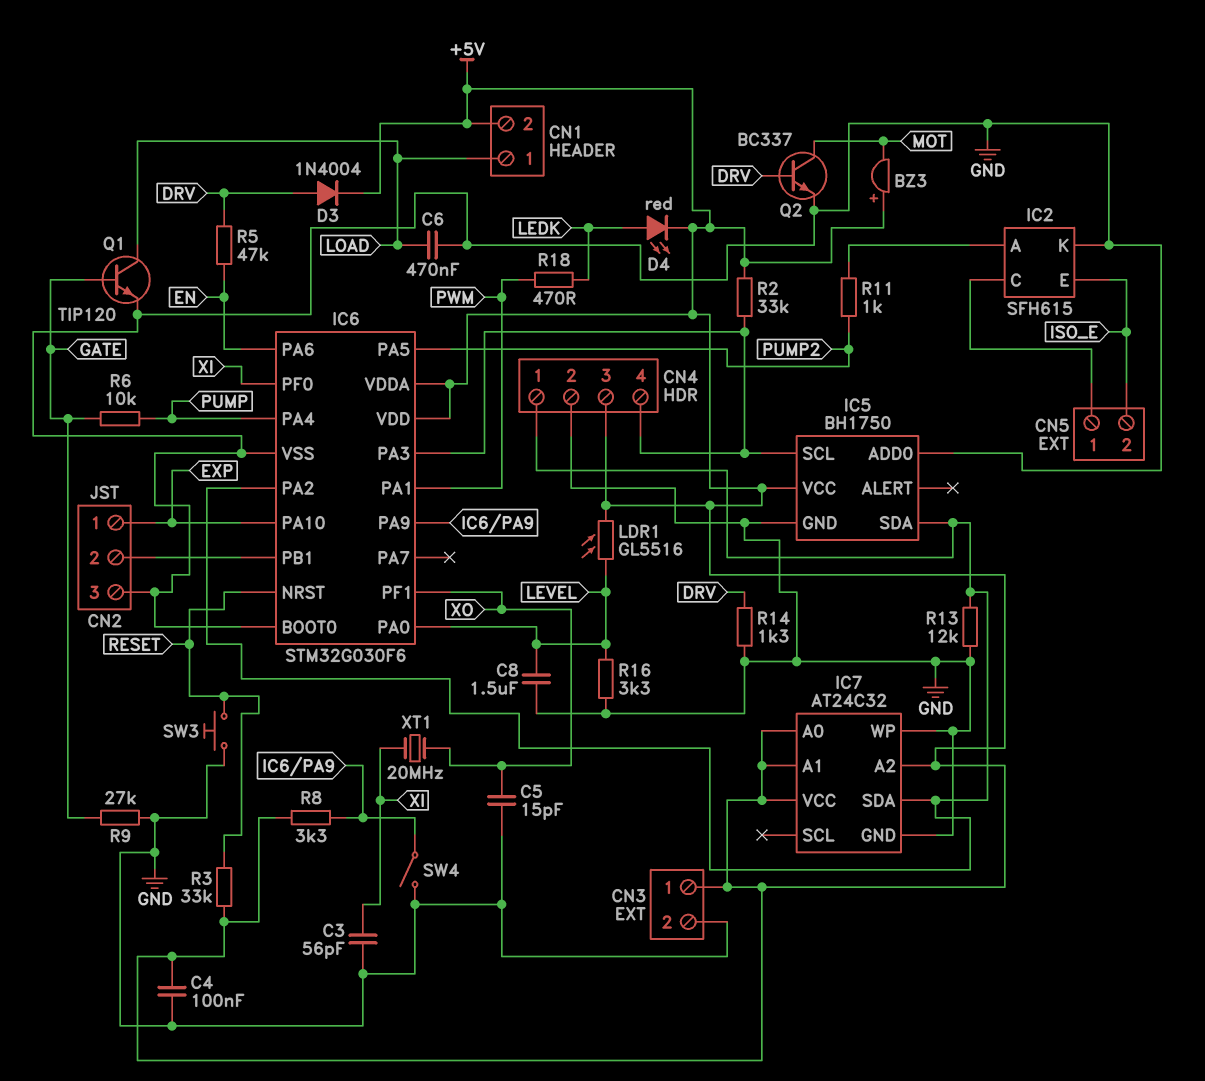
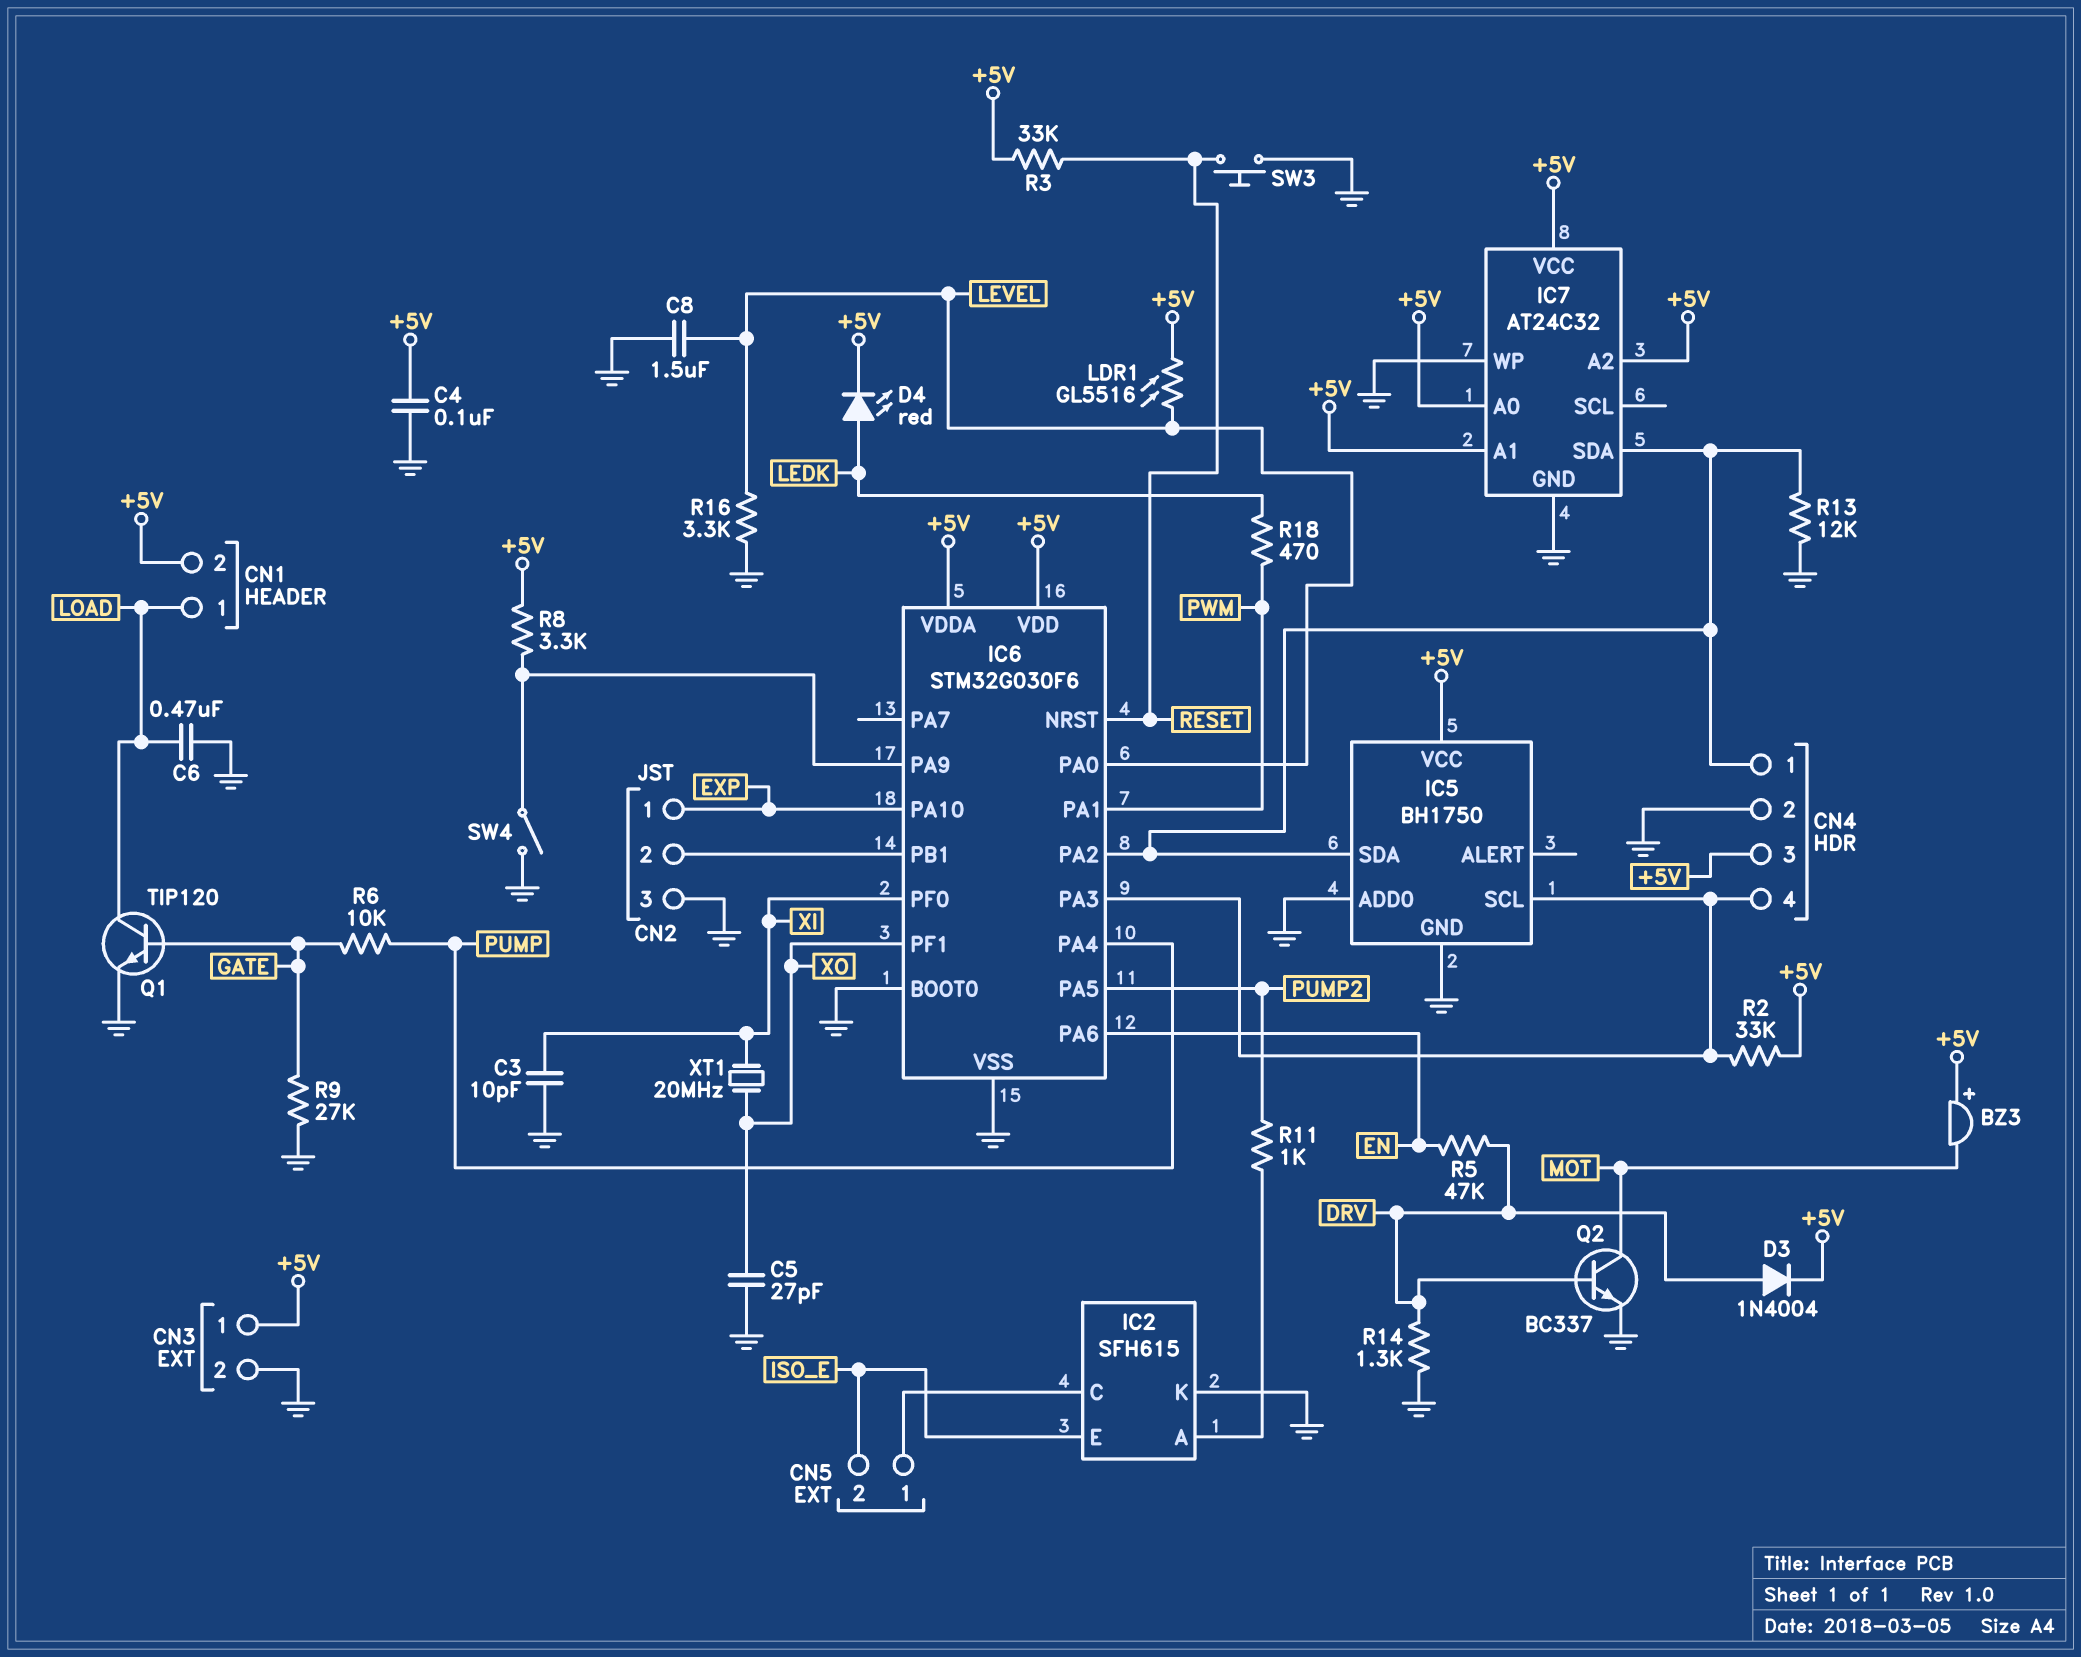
C3: 56pF (GND, XI) -> 10pF (GND, XI)
C5: 15pF (GND, XO) -> 27pF (GND, XO)

